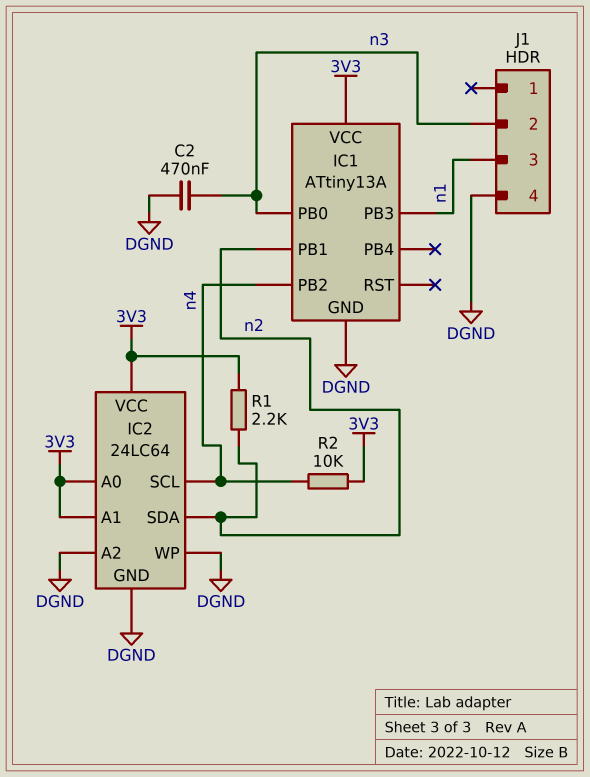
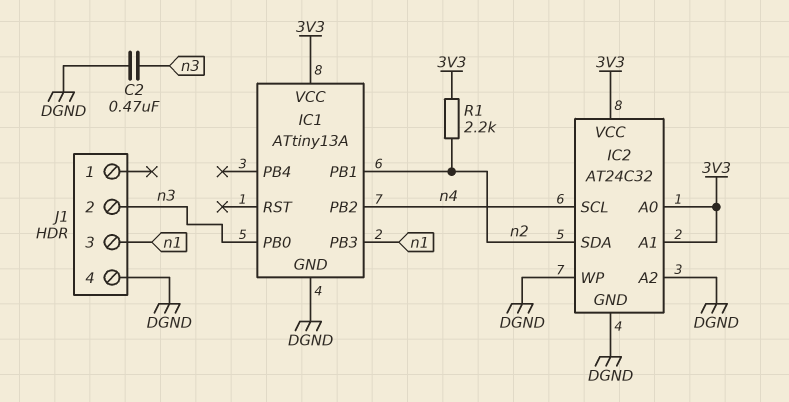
IC2: 24LC64 -> AT24C32
R2: 10k (3V3, n4) -> none

